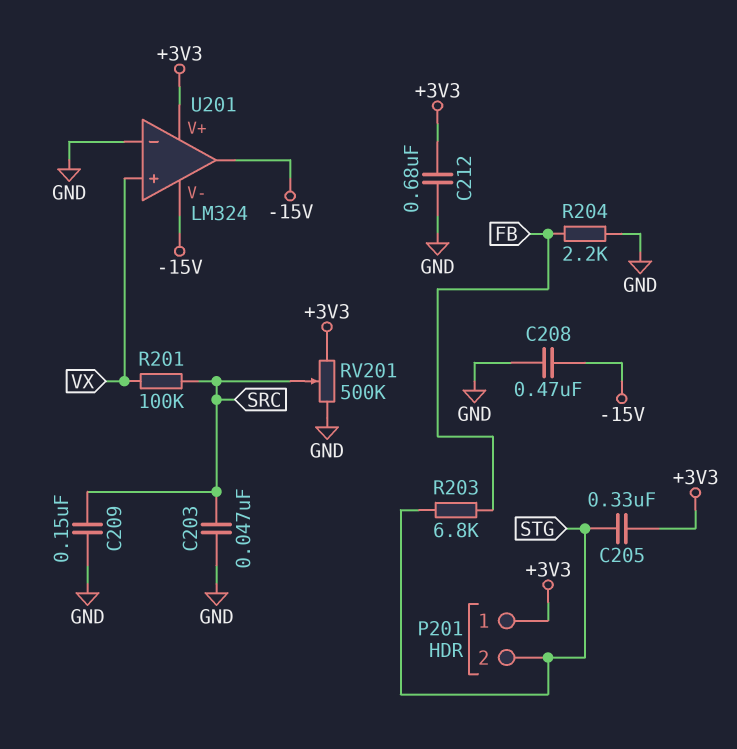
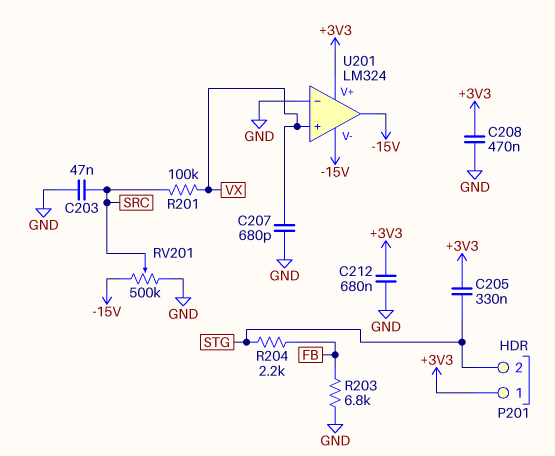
C207: none -> 680pF (GND, VX)
C208: 470nF (-15V, GND) -> 470nF (+3V3, GND)
C209: 150nF (GND, SRC) -> none
R203: 6.8k (FB, STG) -> 6.8k (FB, GND)
R204: 2.2k (FB, GND) -> 2.2k (FB, STG)
RV201: 500k (+3V3, GND, wiper SRC) -> 500k (-15V, GND, wiper SRC)

